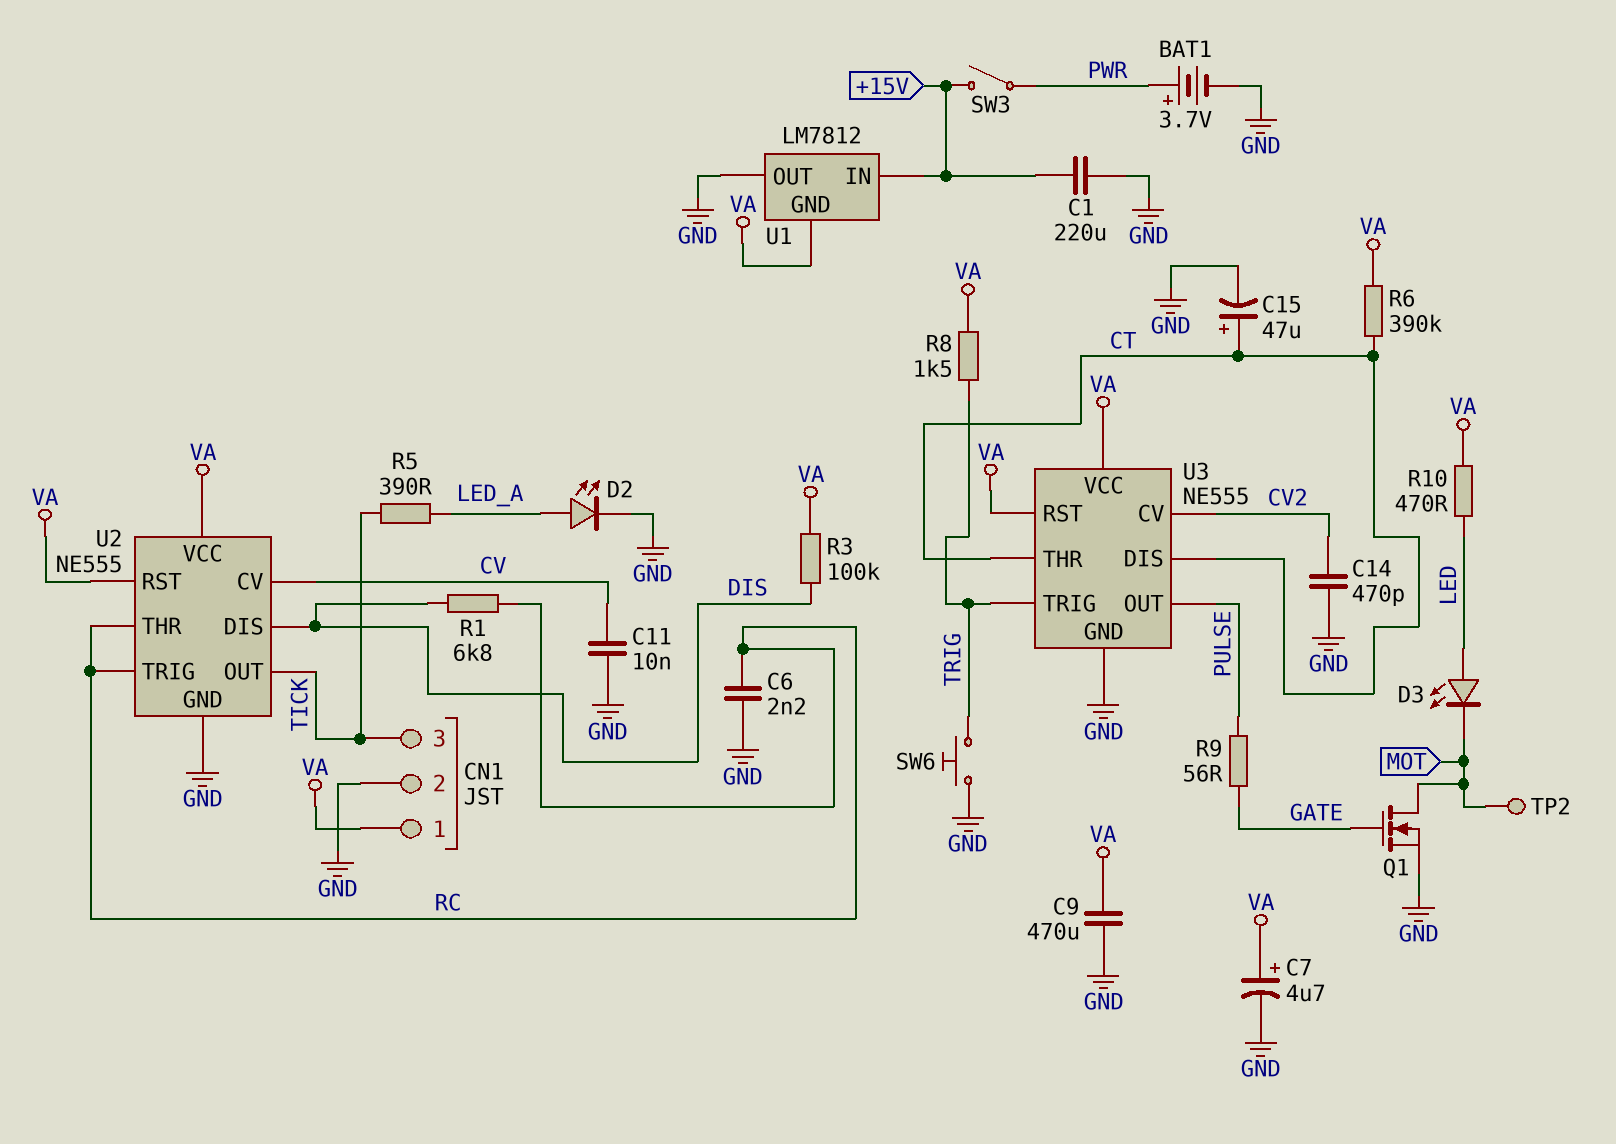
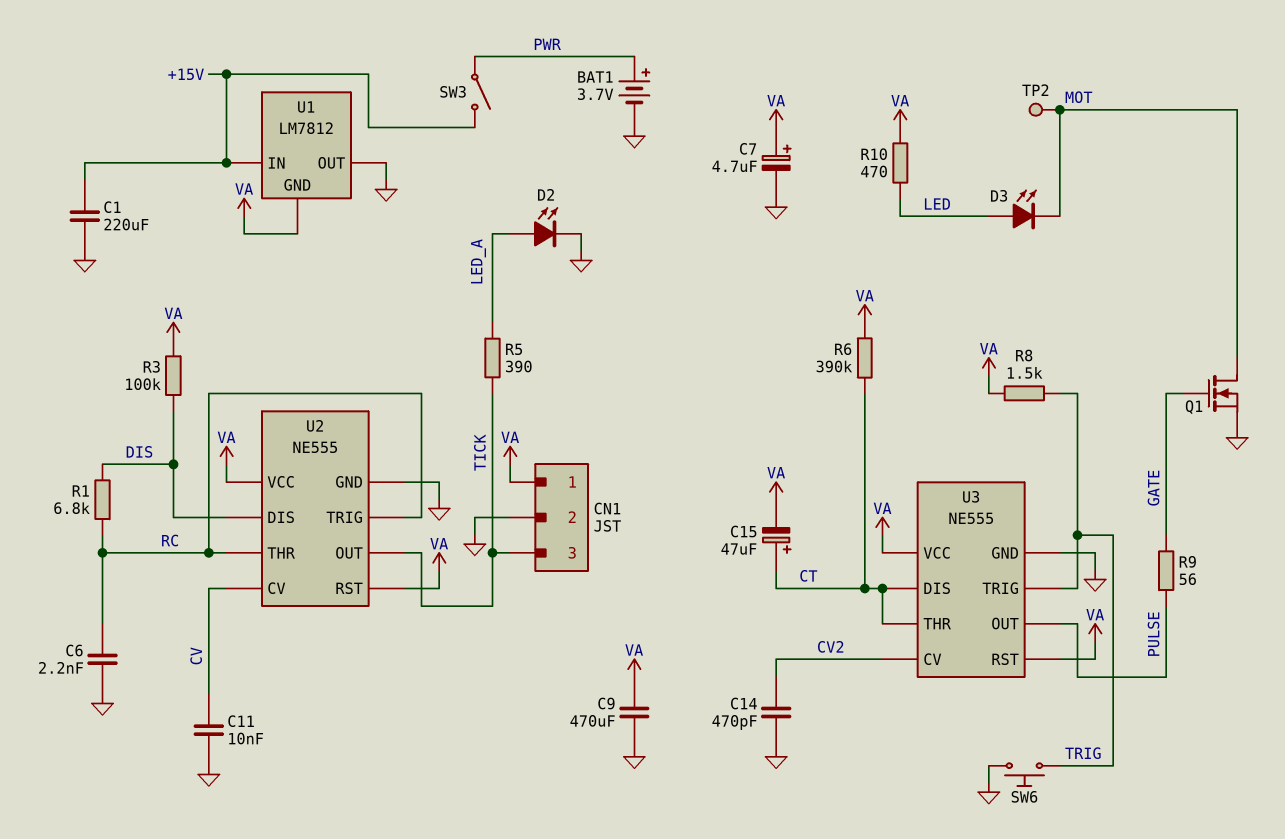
C15: 47uF (plus CT, minus GND) -> 47uF (plus CT, minus VA)

